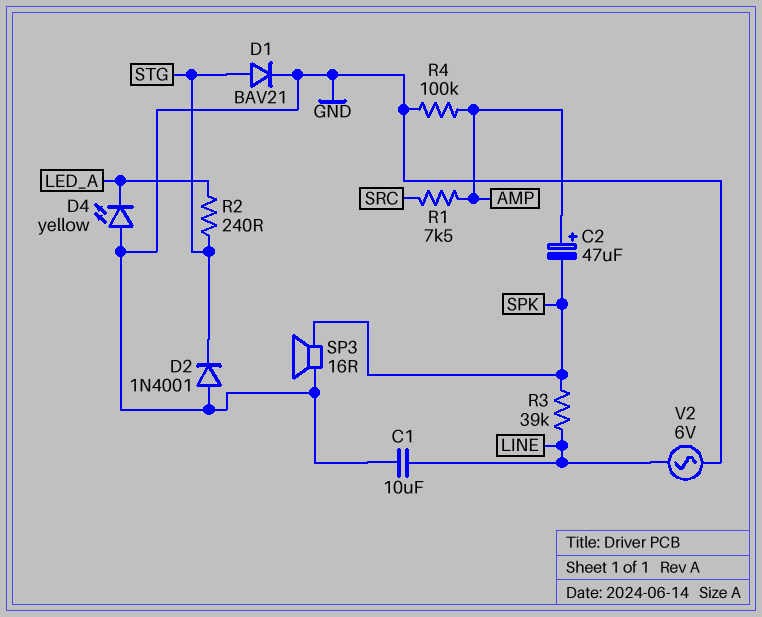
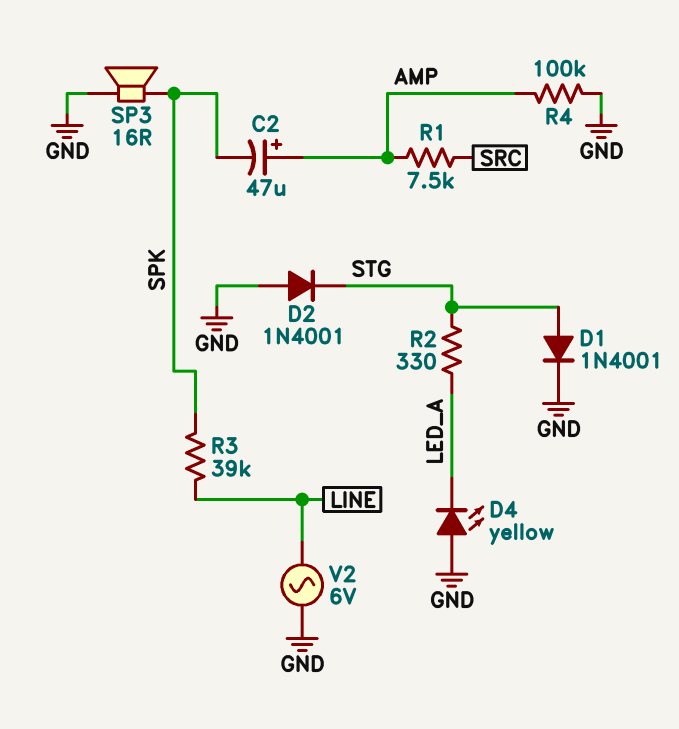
C1: 10uF (GND, LINE) -> none
D1: diode BAV21 (A STG, K GND) -> diode 1N4001 (A STG, K GND)
R2: 240 (LED_A, STG) -> 330 (LED_A, STG)

